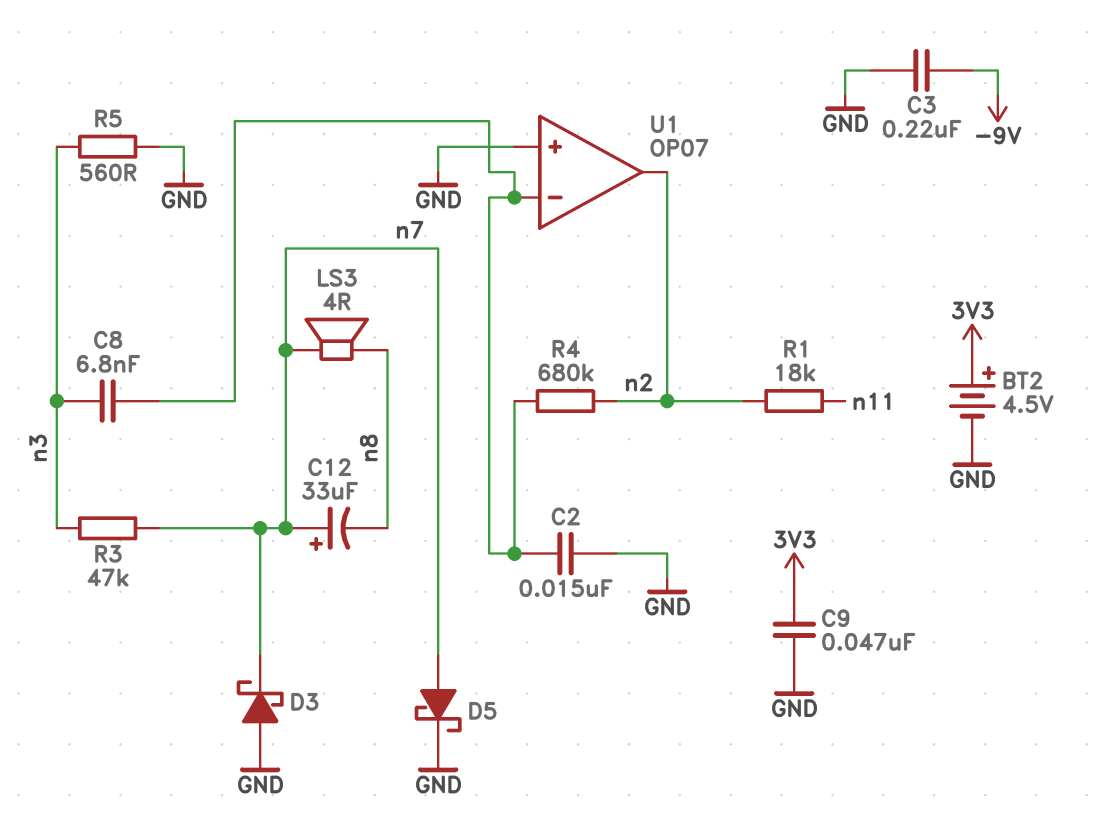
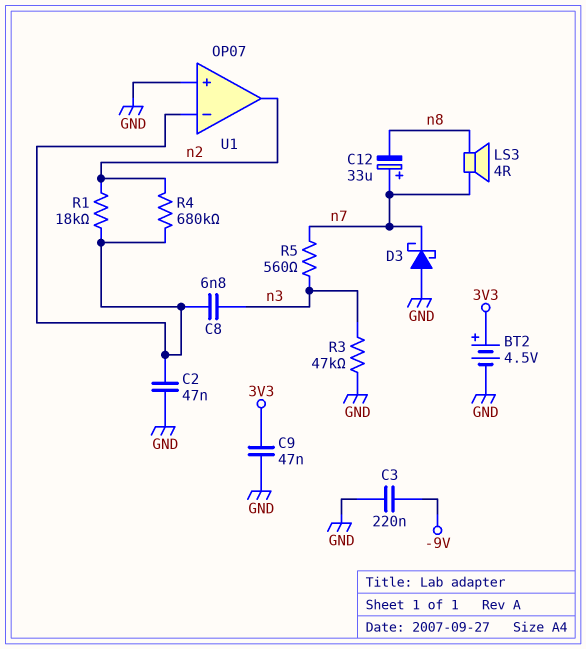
C2: 15nF (GND, U1/in-) -> 47nF (GND, U1/in-)
D5: schottky (A n7, K GND) -> none
R1: 18k (n2, n11) -> 18k (U1/in-, n2)
R3: 47k (n3, n7) -> 47k (GND, n3)
R5: 560 (GND, n3) -> 560 (n3, n7)

